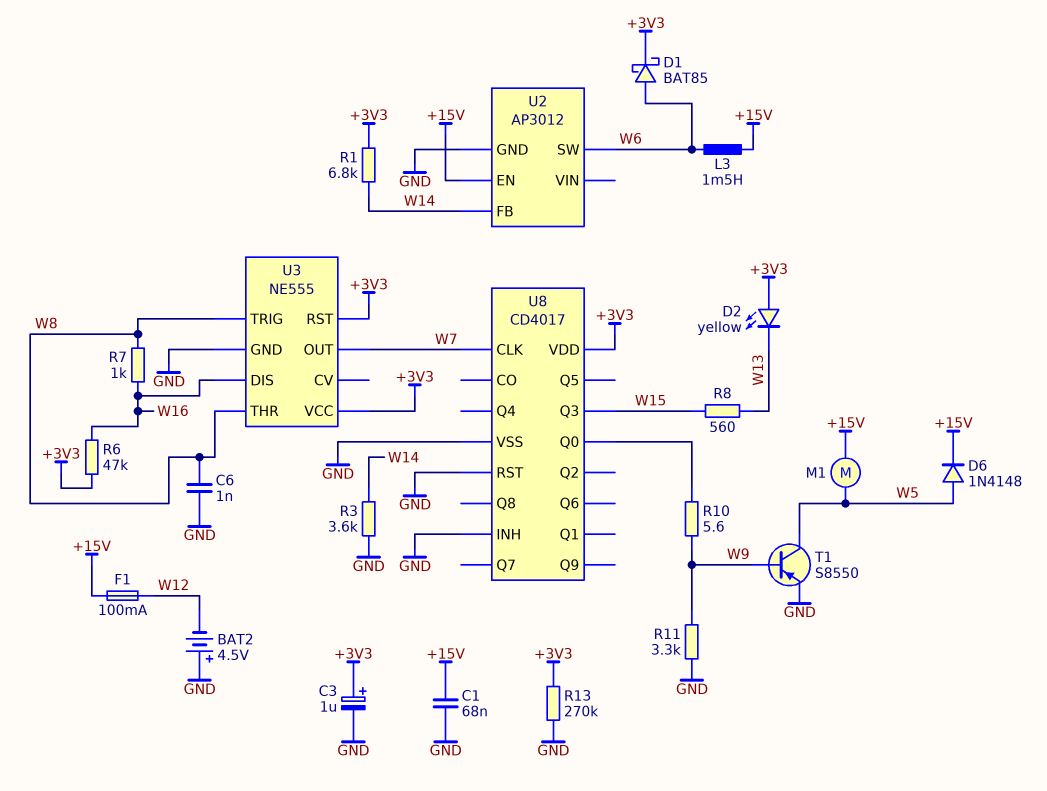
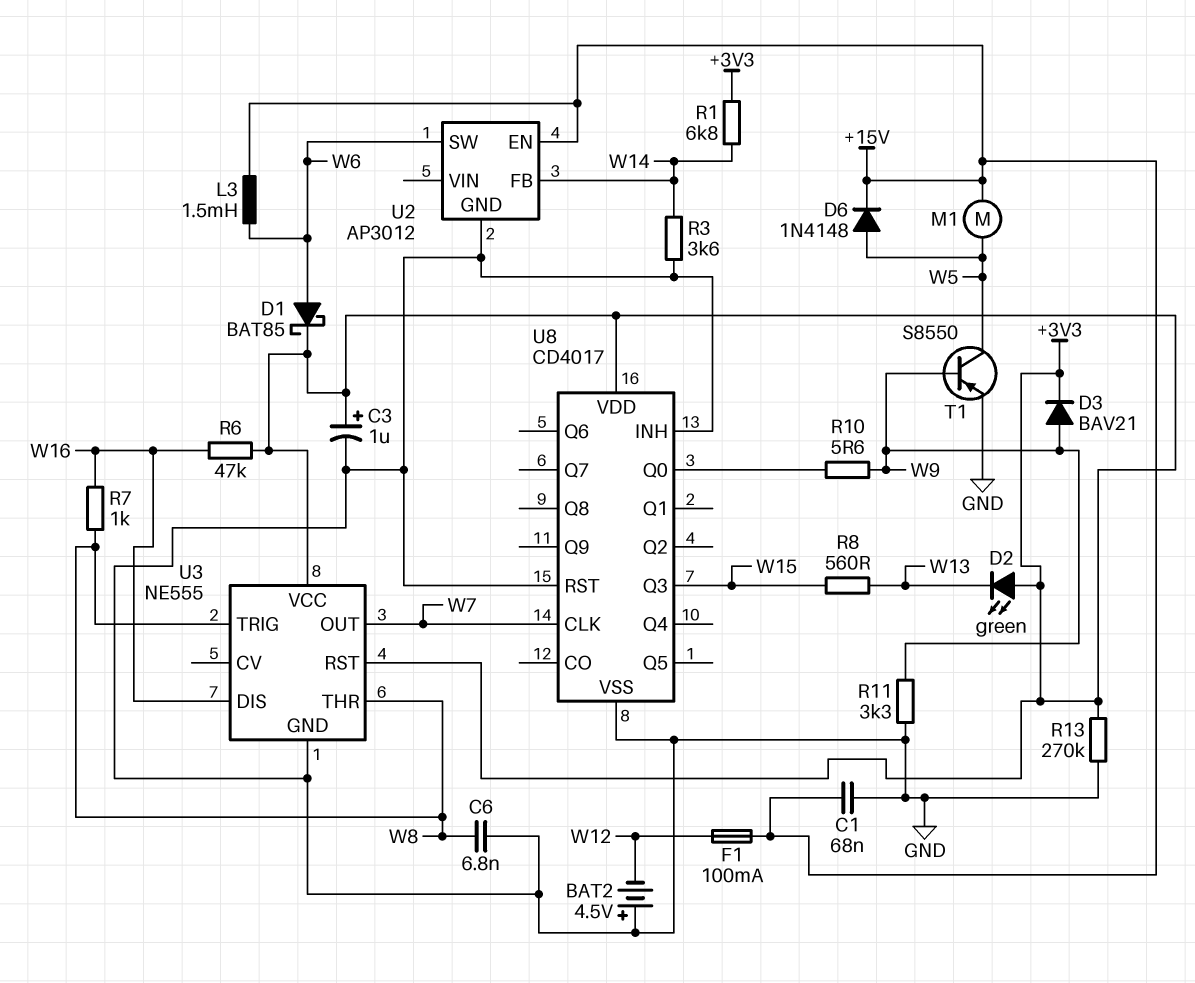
C6: 1nF (GND, W8) -> 6.8nF (GND, W8)
D2: LED yellow (A +3V3, K W13) -> LED green (A +3V3, K W13)
D3: none -> diode BAV21 (A W9, K +3V3)

